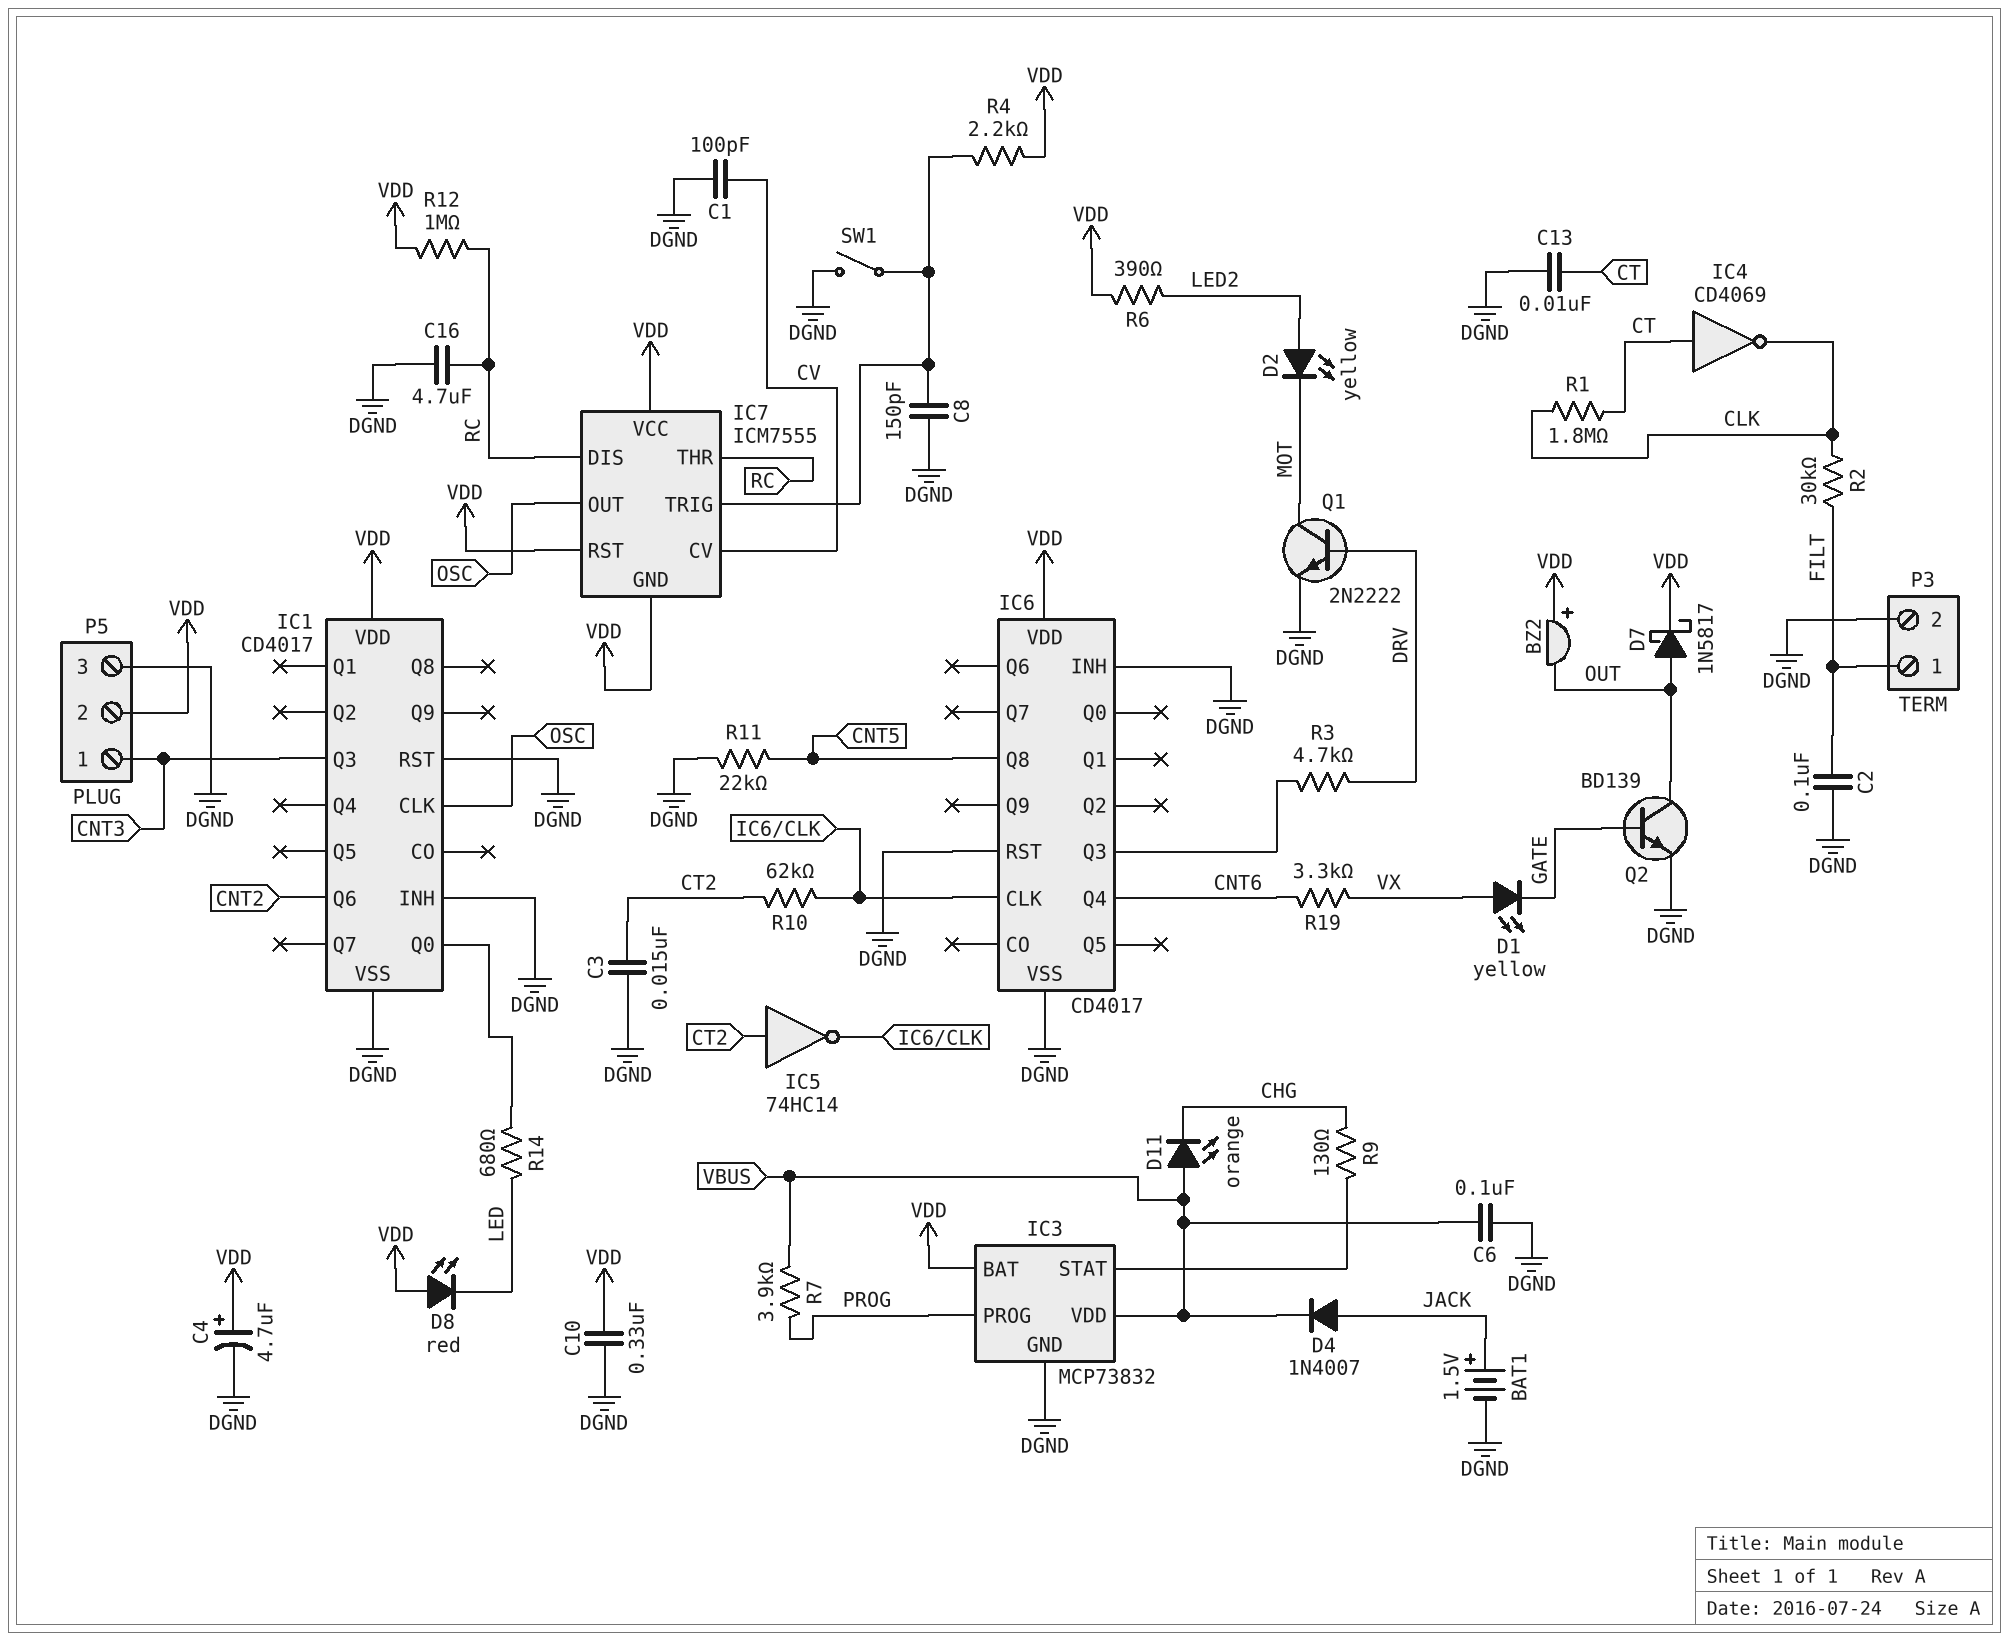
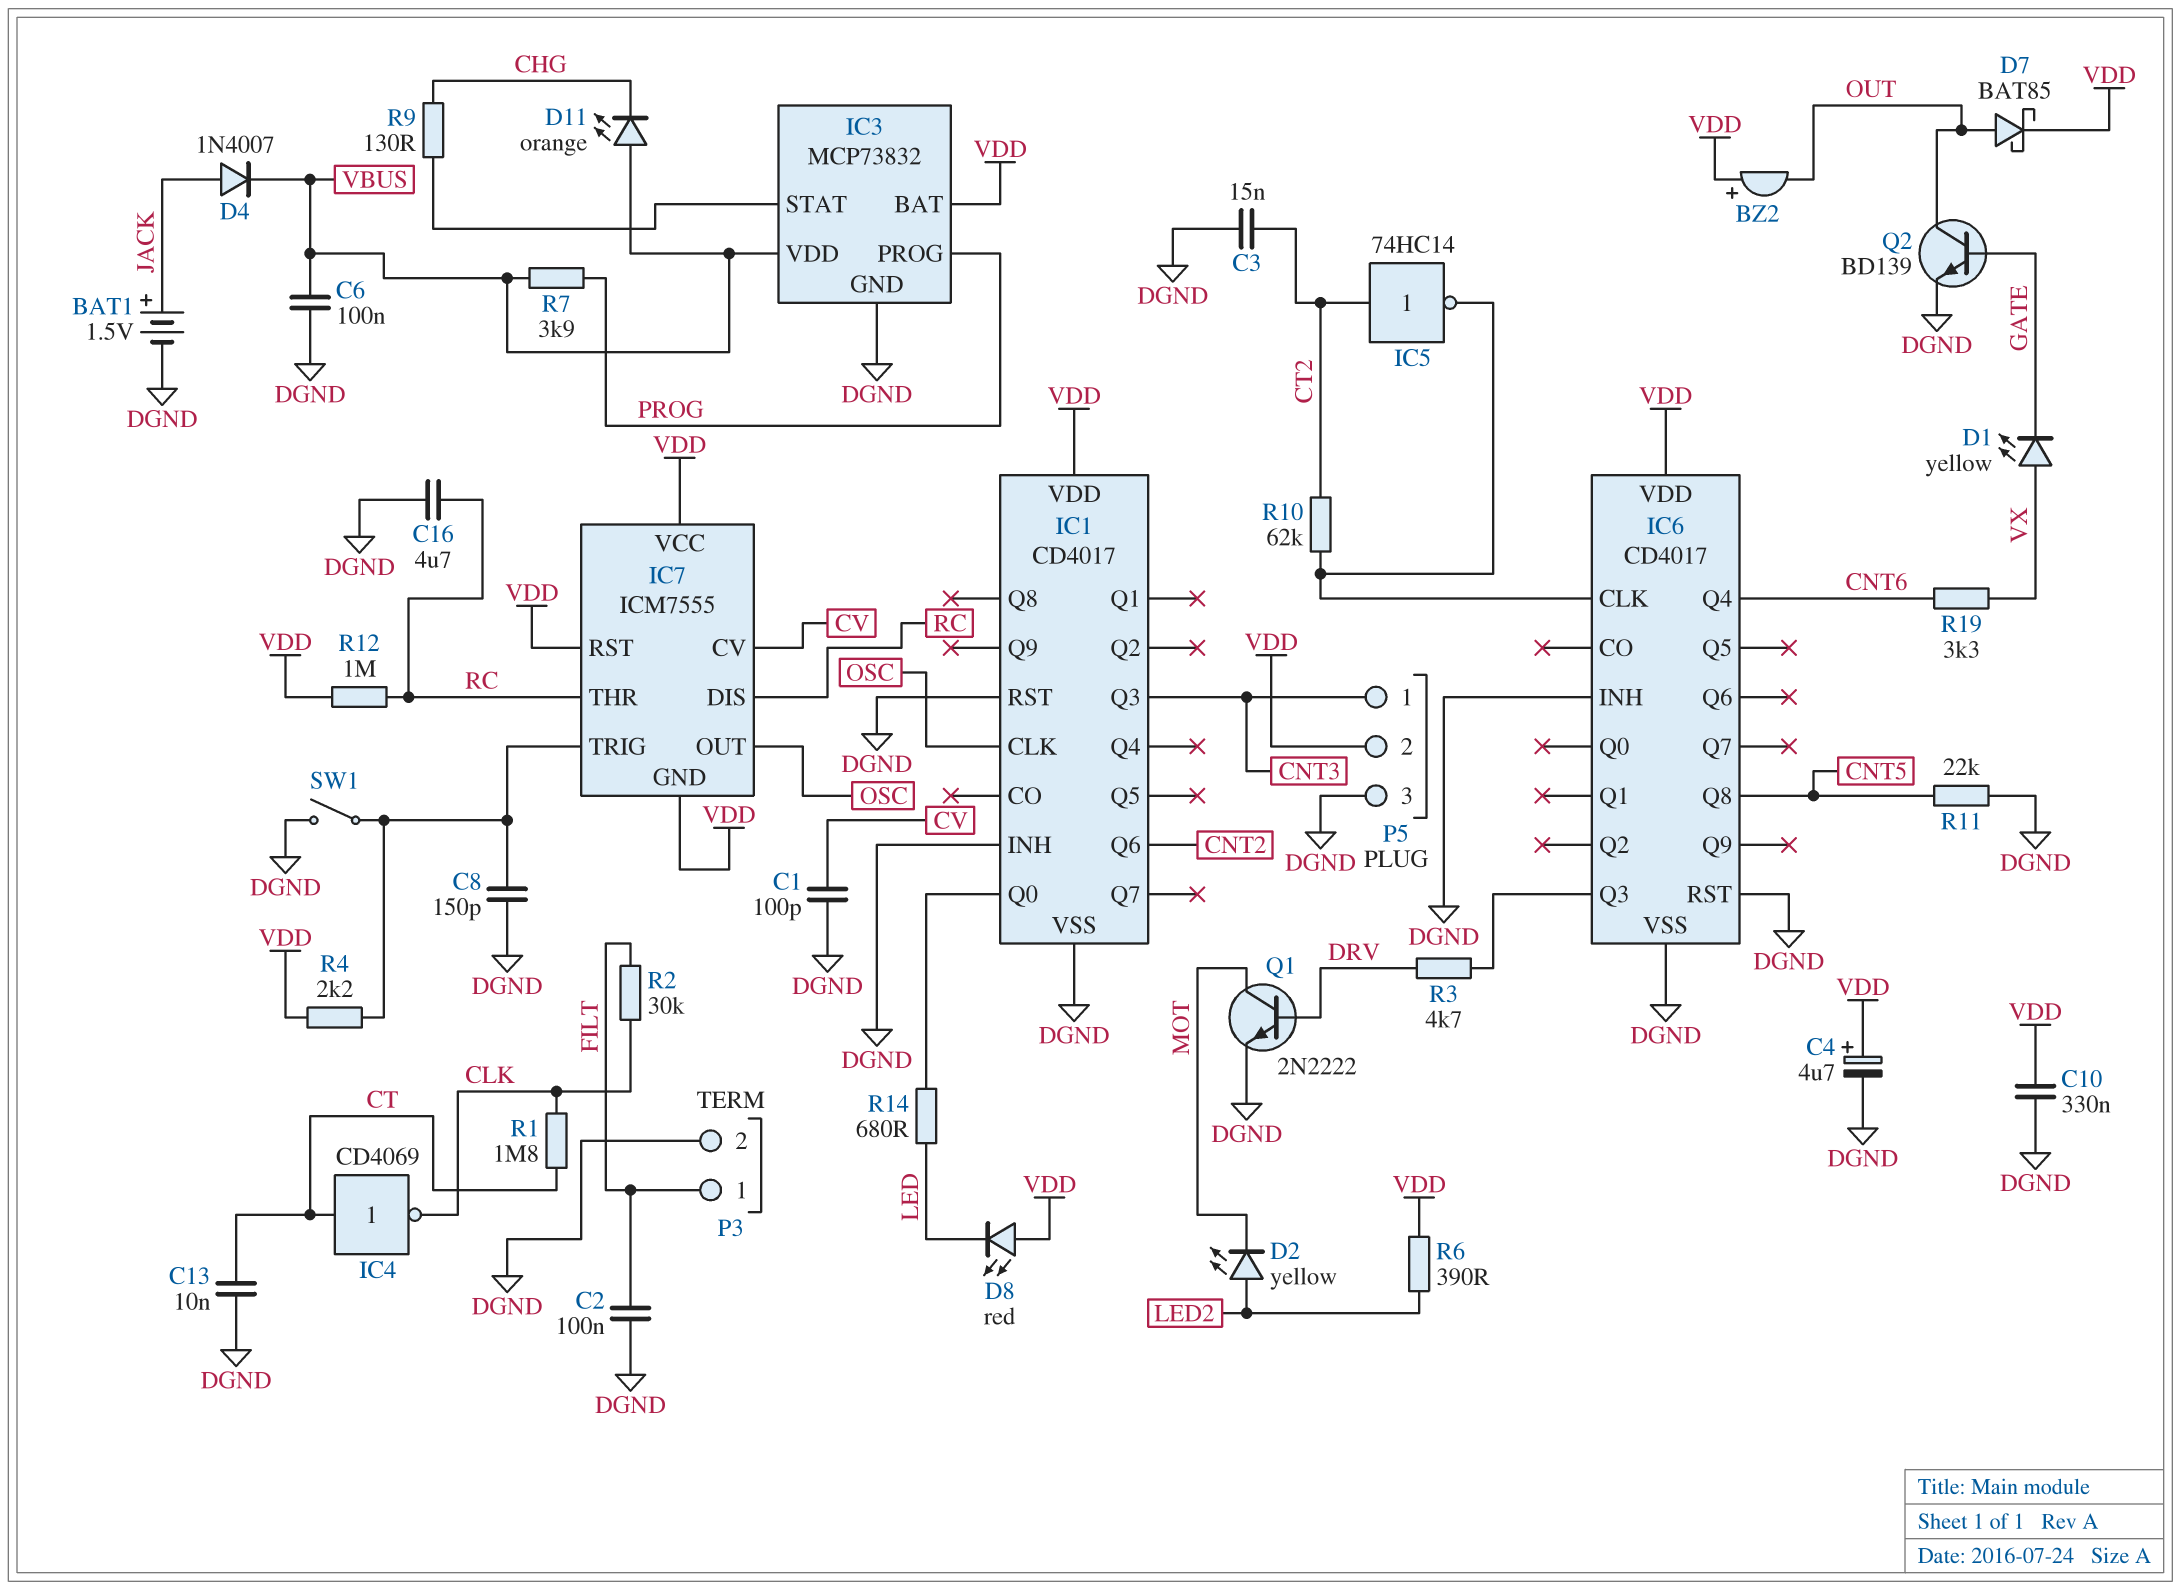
D7: schottky 1N5817 (A OUT, K VDD) -> schottky BAT85 (A OUT, K VDD)

